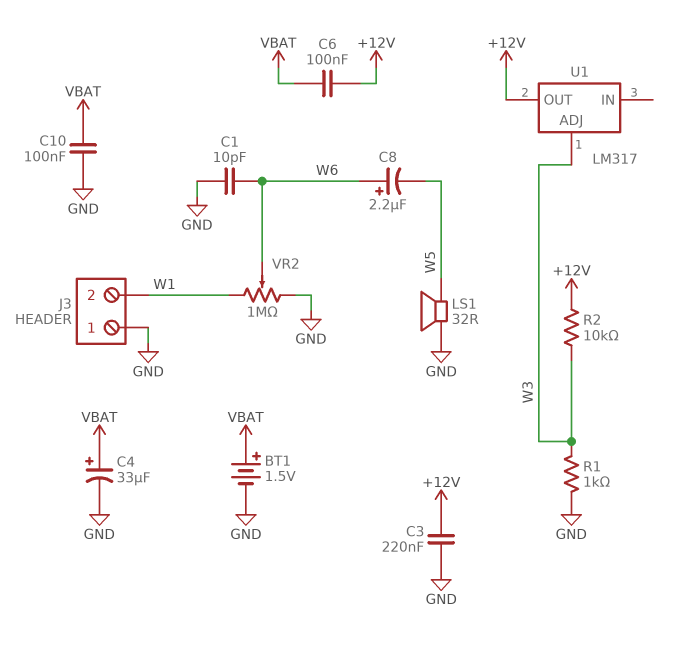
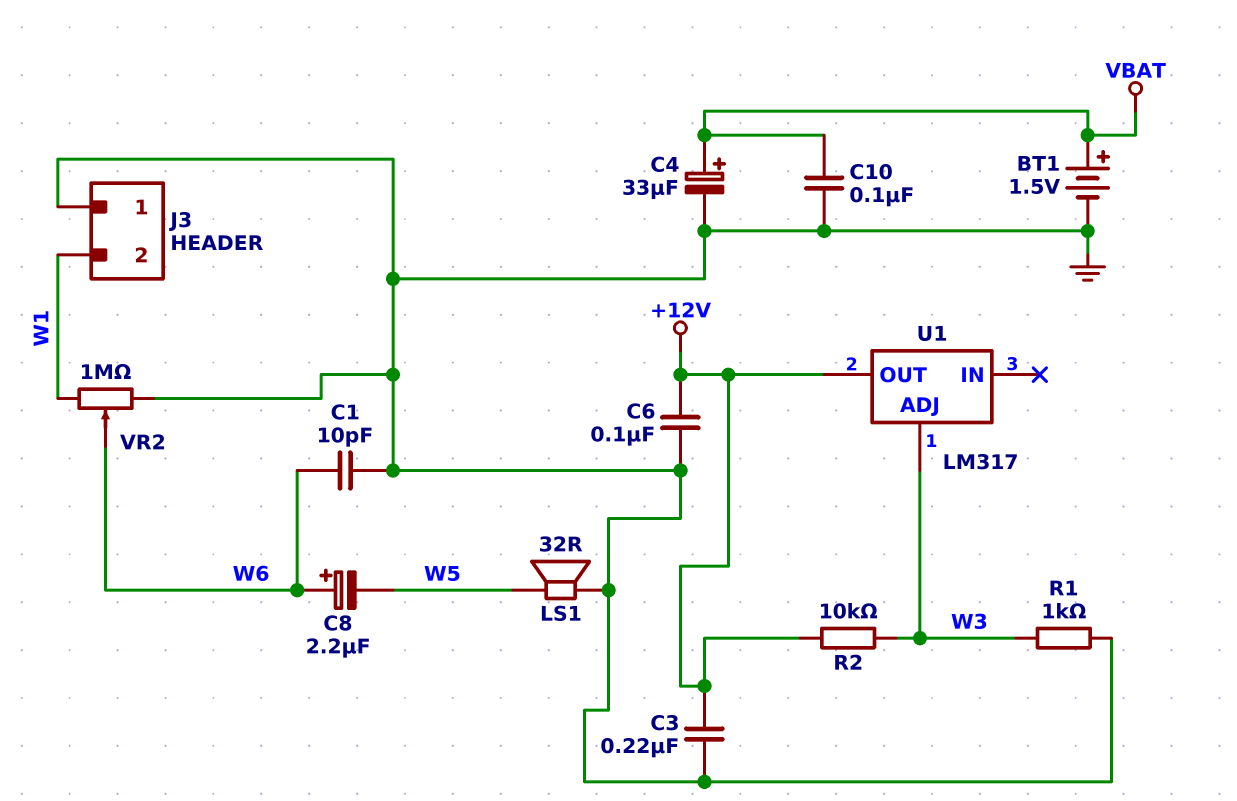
C6: 100nF (+12V, VBAT) -> 100nF (+12V, GND)

